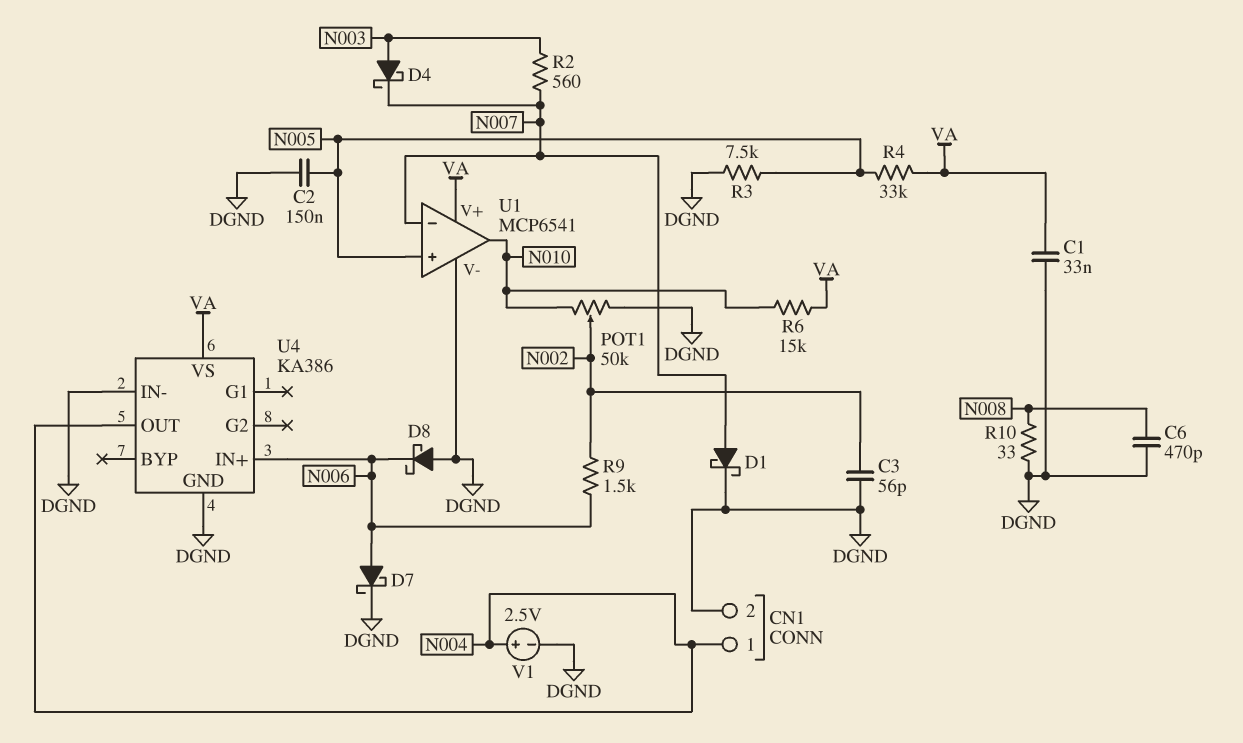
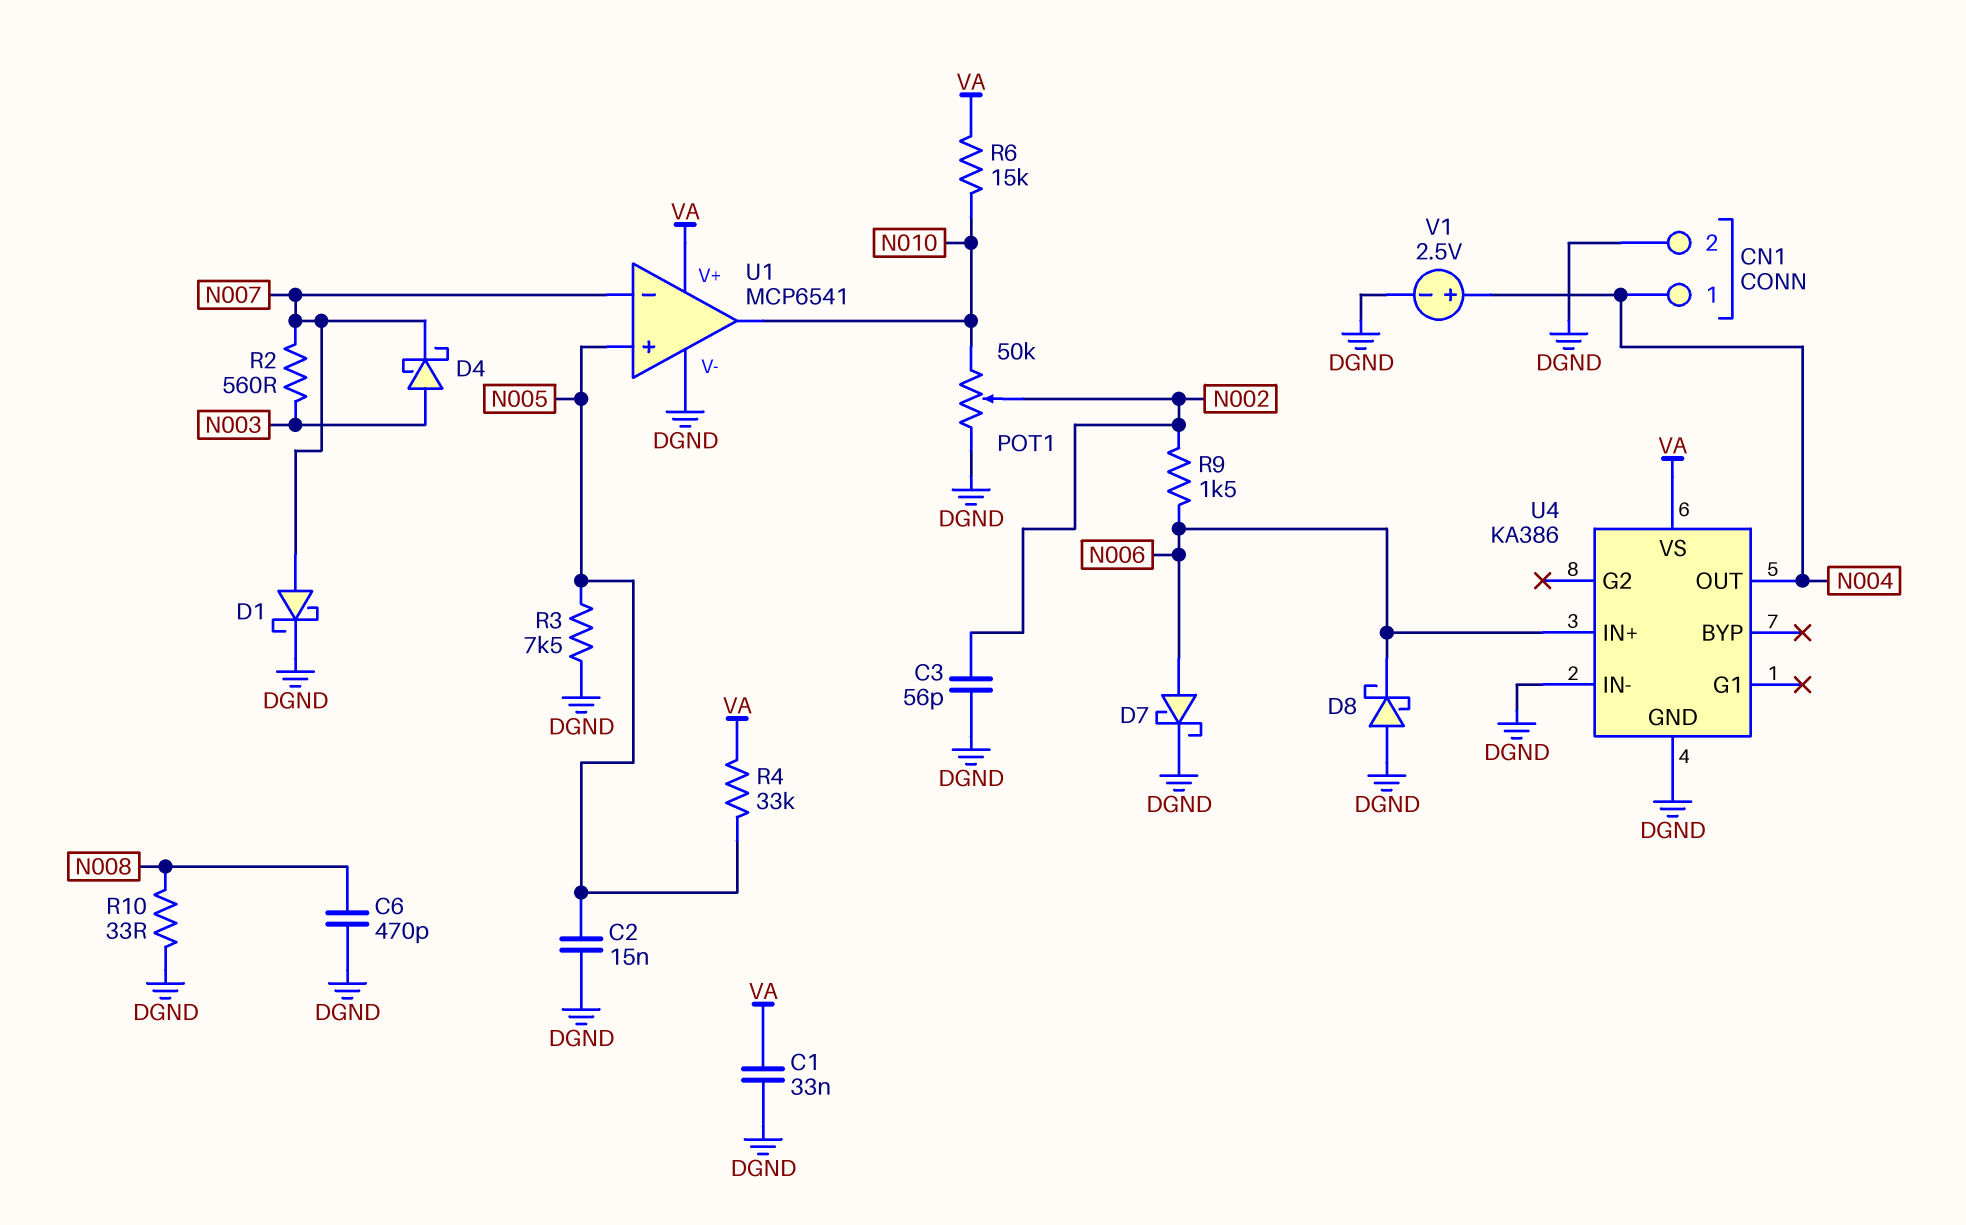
C2: 150nF (DGND, N005) -> 15nF (DGND, N005)

